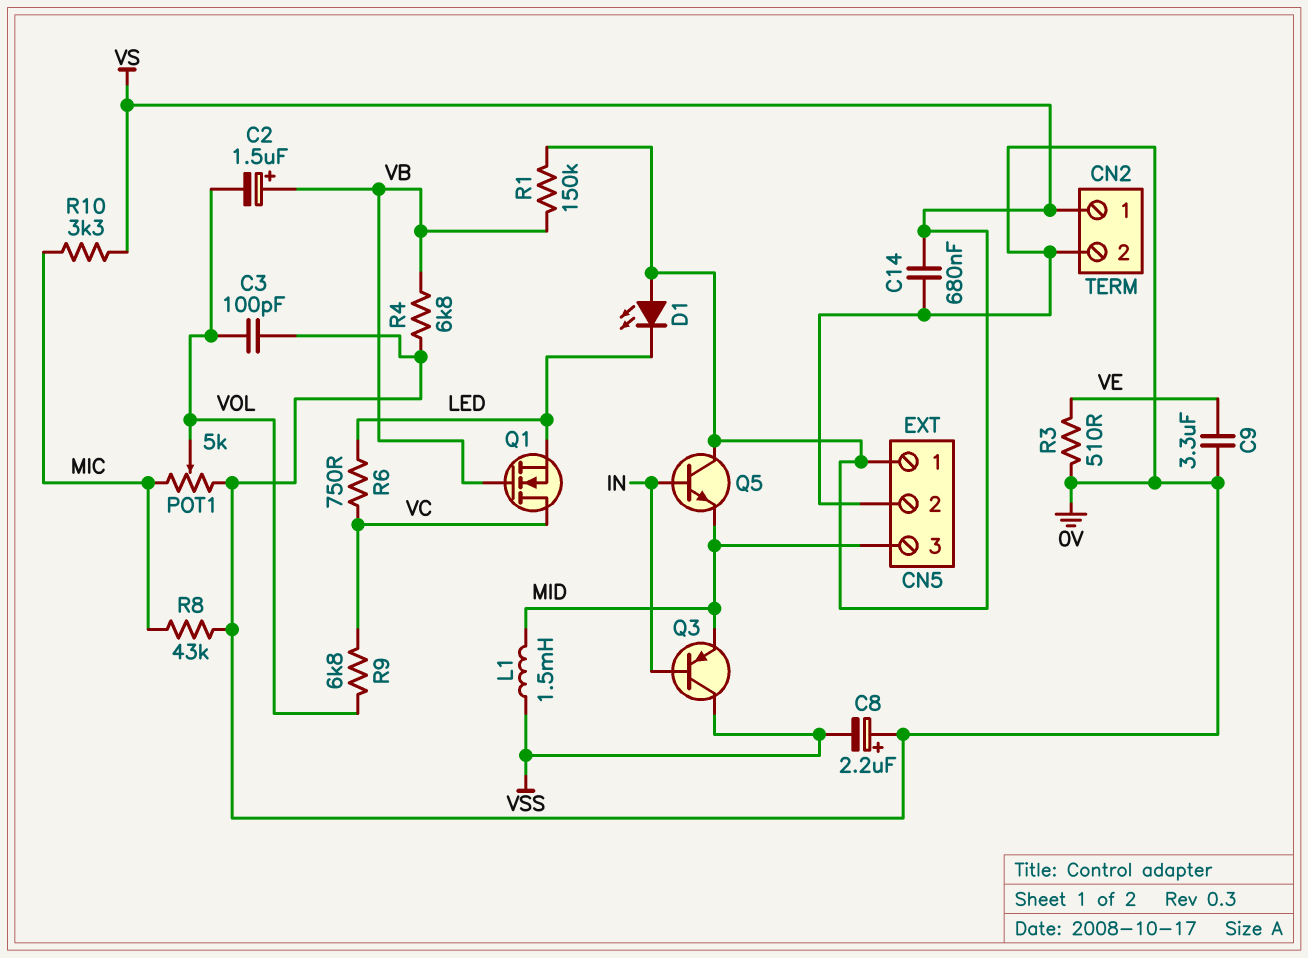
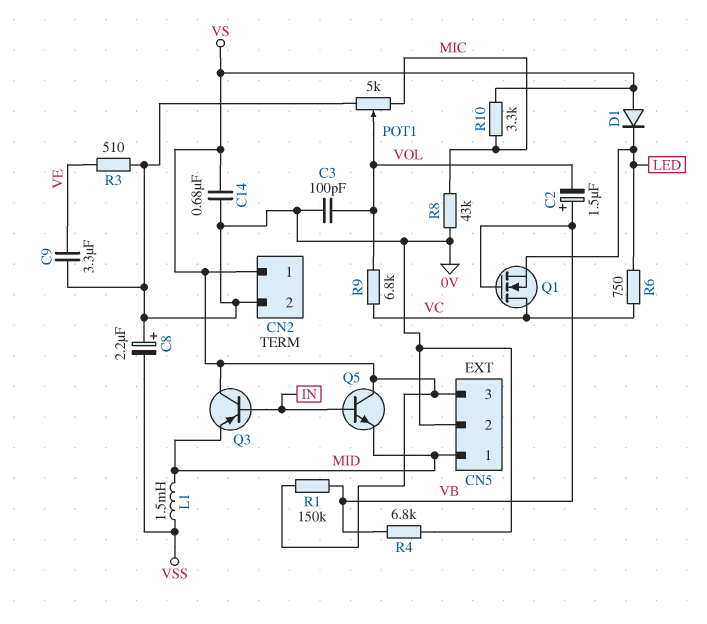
CN5 pin 1: VS -> MID
CN5 pin 3: MID -> VS
D1: LED (A VS, K LED) -> diode (A VS, K LED)
Q3: PNP (B IN, C VSS, E MID) -> PNP (B IN, C VS, E MID)

